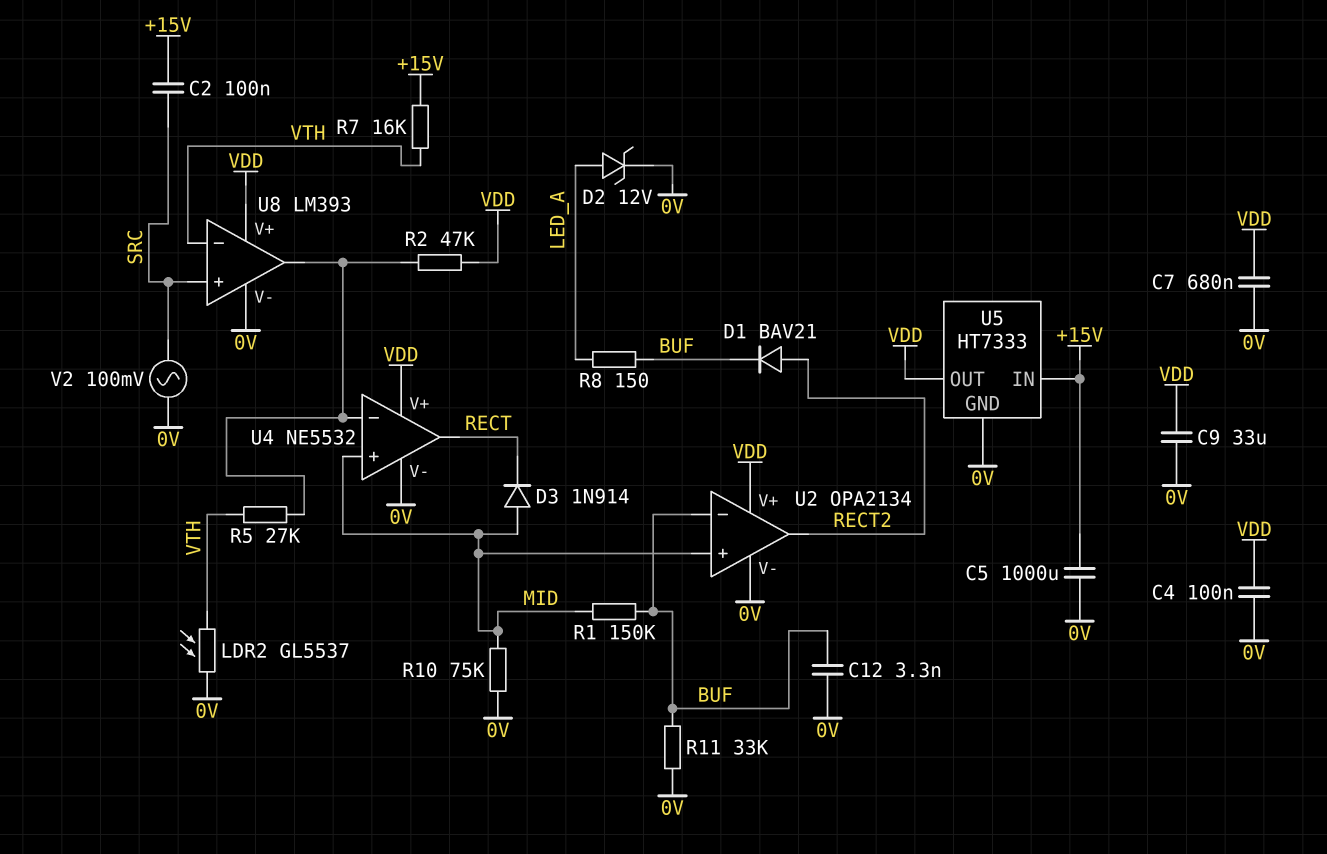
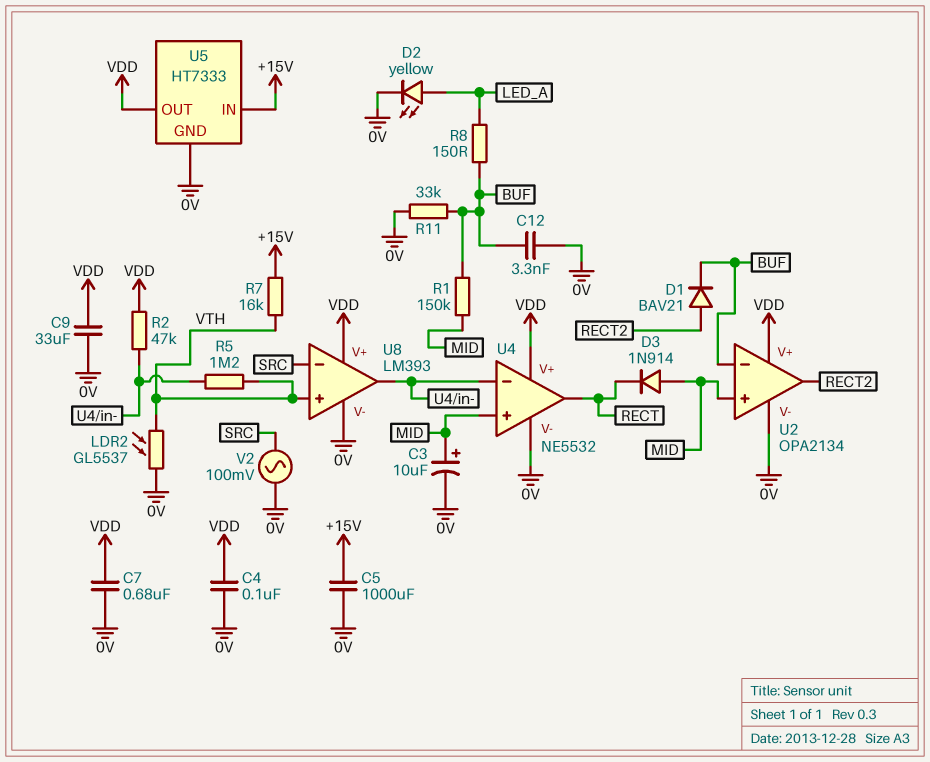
C2: 100nF (+15V, SRC) -> none
C3: none -> 10uF (plus MID, minus 0V)
D2: zener 12V (A LED_A, K 0V) -> LED yellow (A LED_A, K 0V)
R5: 27k (U4/in-, VTH) -> 1.2M (U4/in-, VTH)
R10: 75k (0V, MID) -> none
U8 pin in+: SRC -> VTH
U8 pin in-: VTH -> SRC

